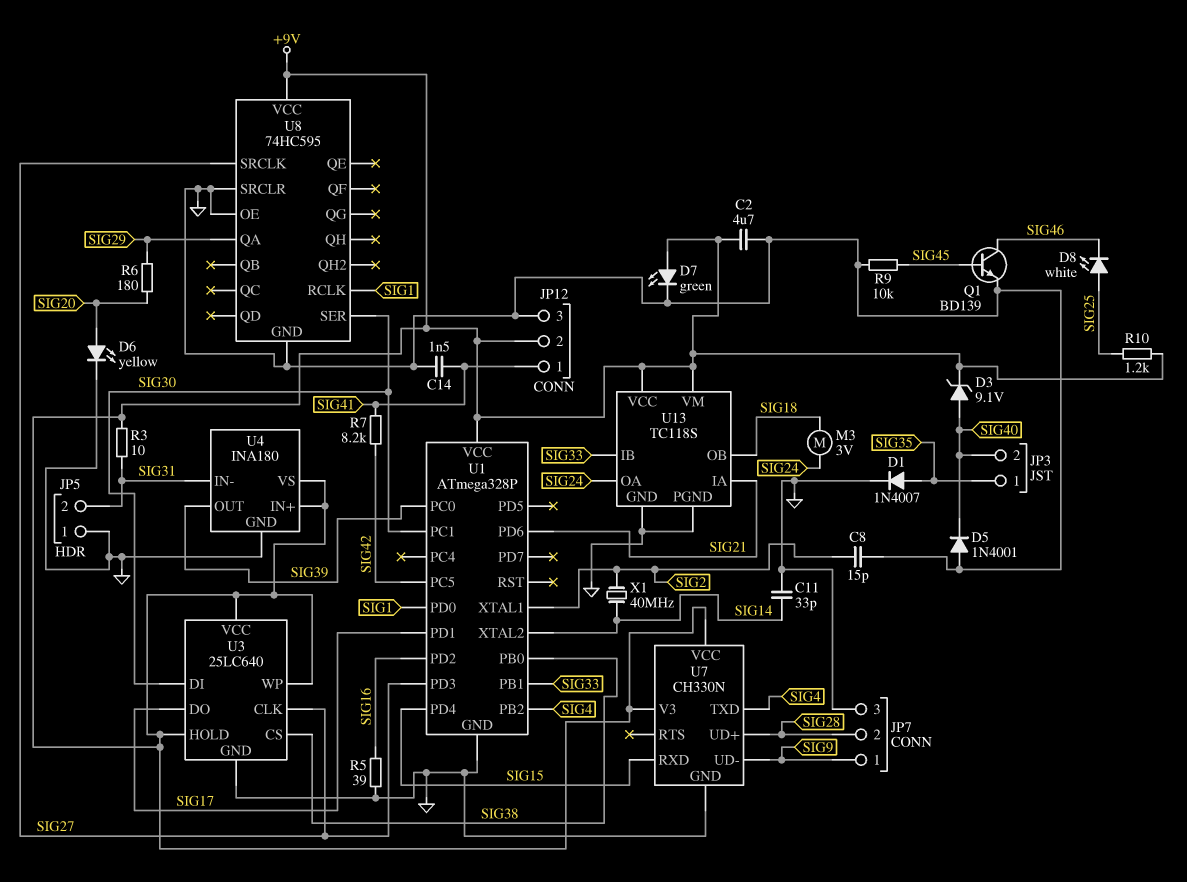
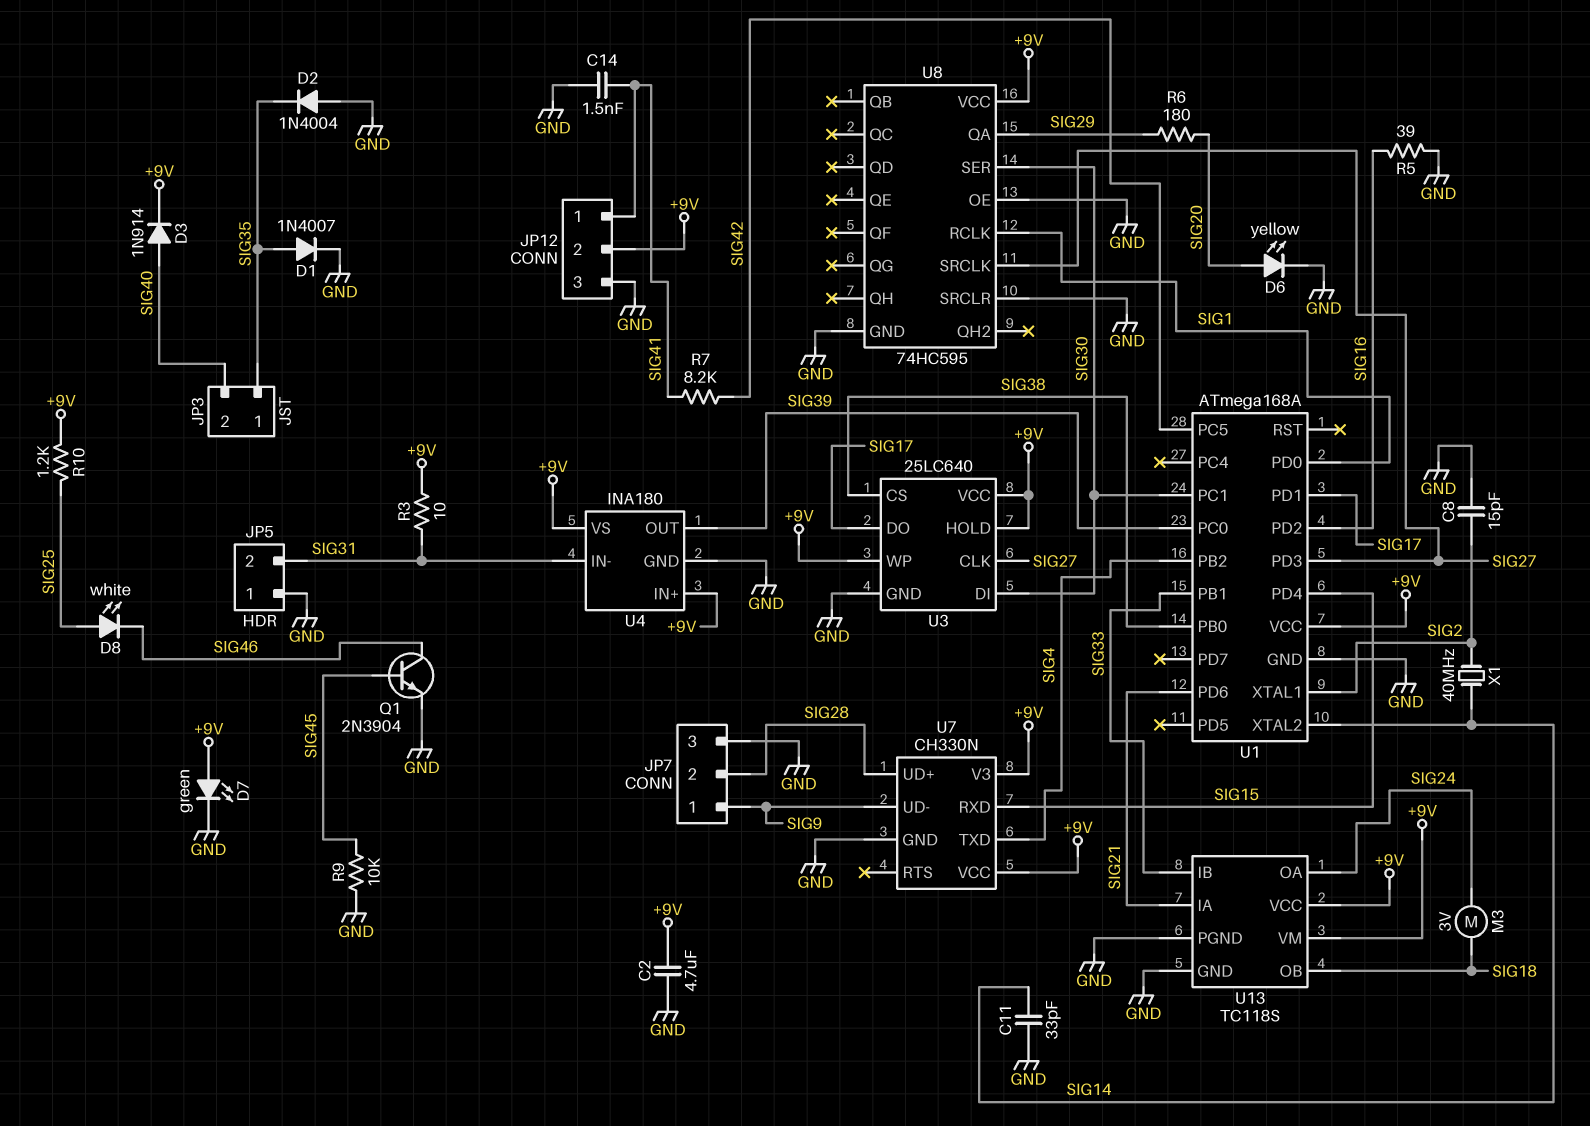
D2: none -> diode 1N4004 (A GND, K SIG35)
D3: zener 9.1V (A SIG40, K +9V) -> diode 1N914 (A SIG40, K +9V)
D5: diode 1N4001 (A GND, K SIG40) -> none
Q1: NPN BD139 (B SIG45, C SIG46, E GND) -> NPN 2N3904 (B SIG45, C SIG46, E GND)
U1: ATmega328P -> ATmega168A

